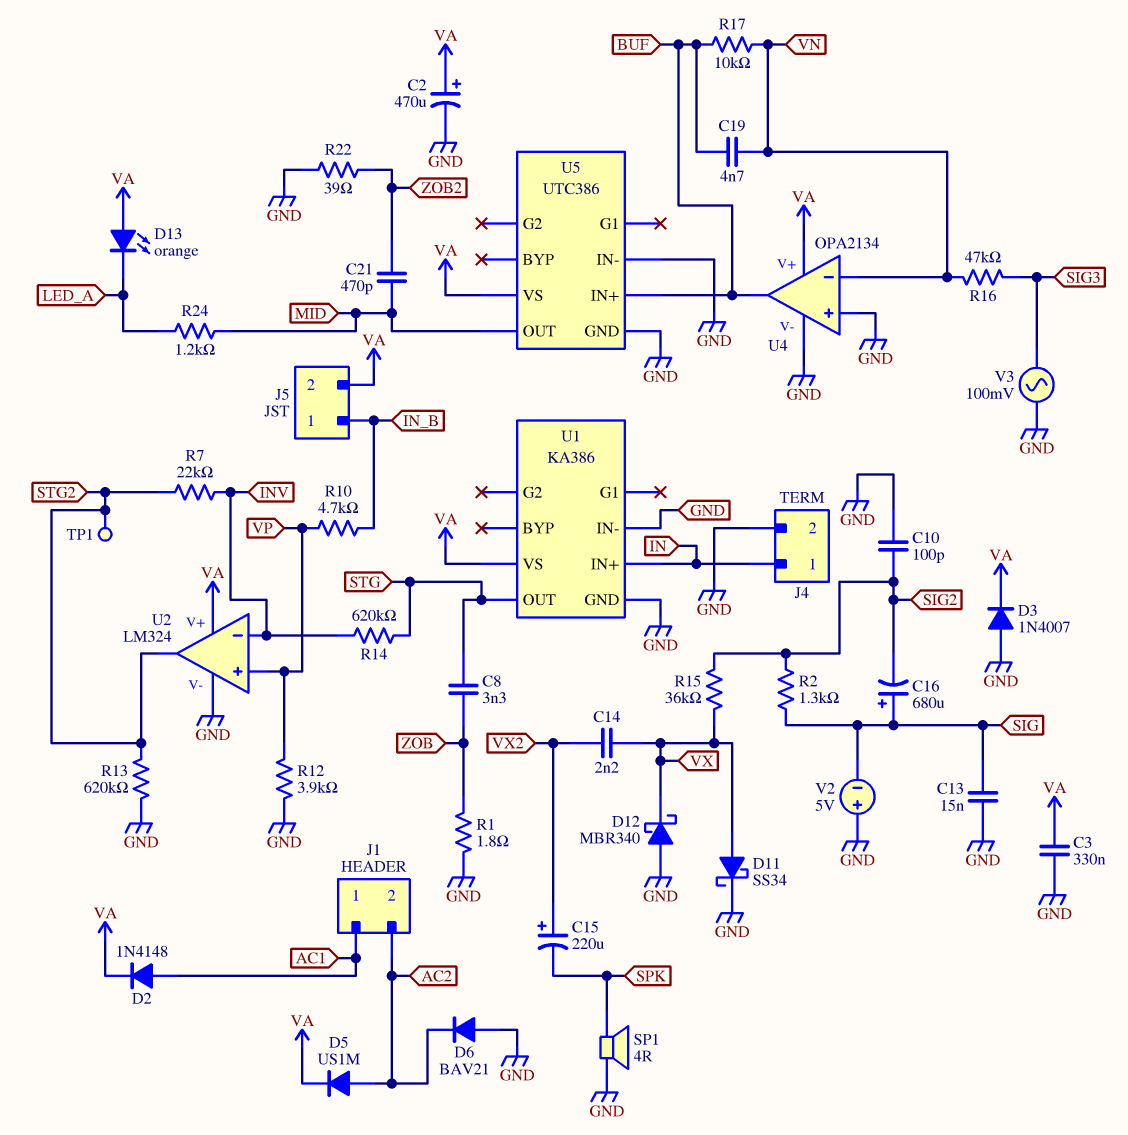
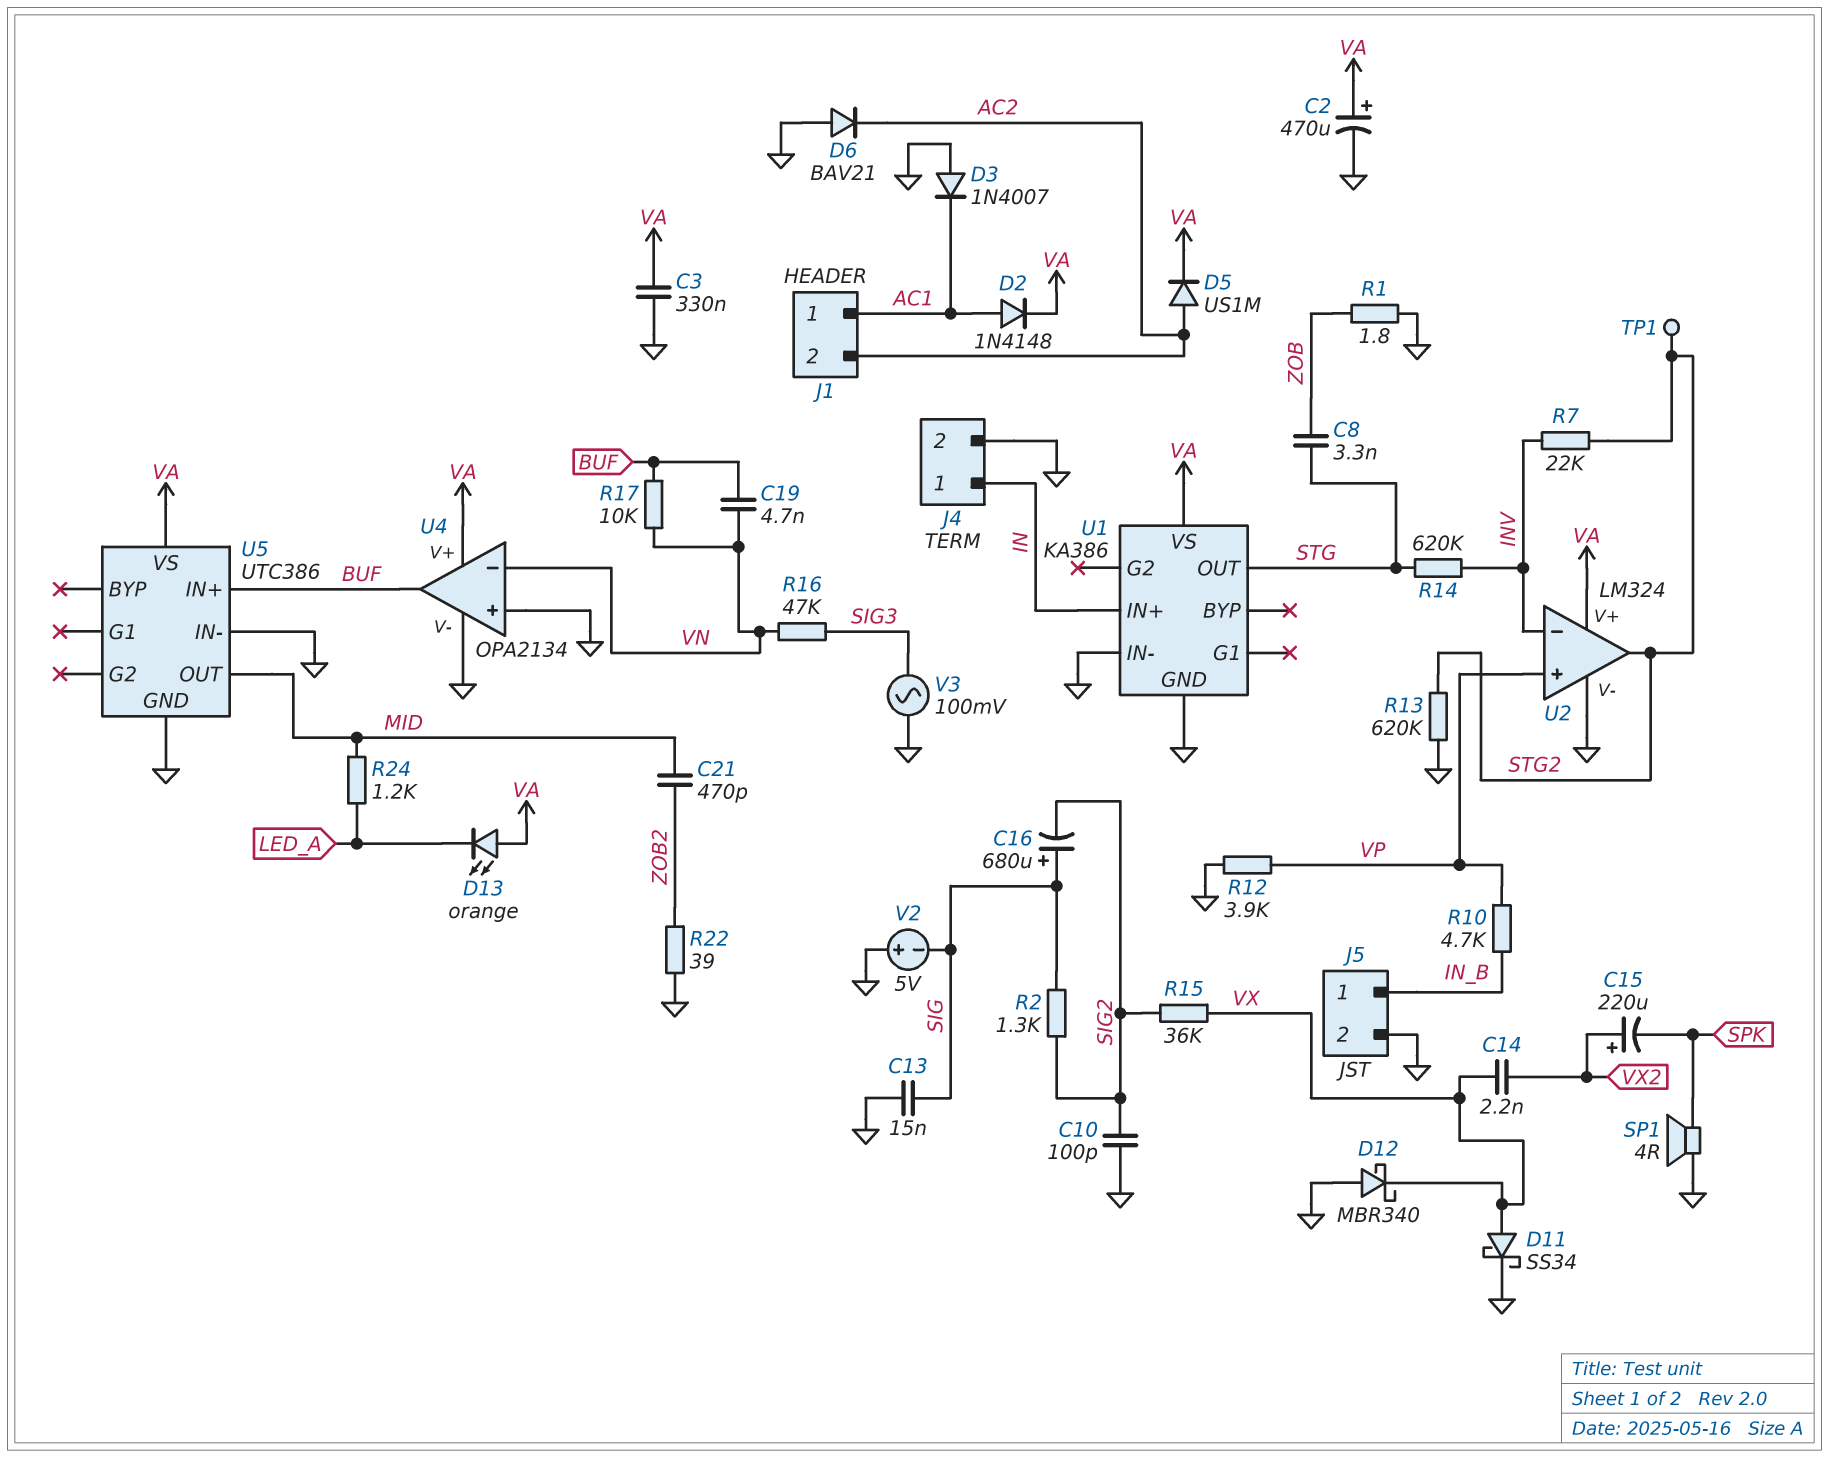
D3: diode 1N4007 (A GND, K VA) -> diode 1N4007 (A GND, K AC1)
J5 pin 2: VA -> GND

